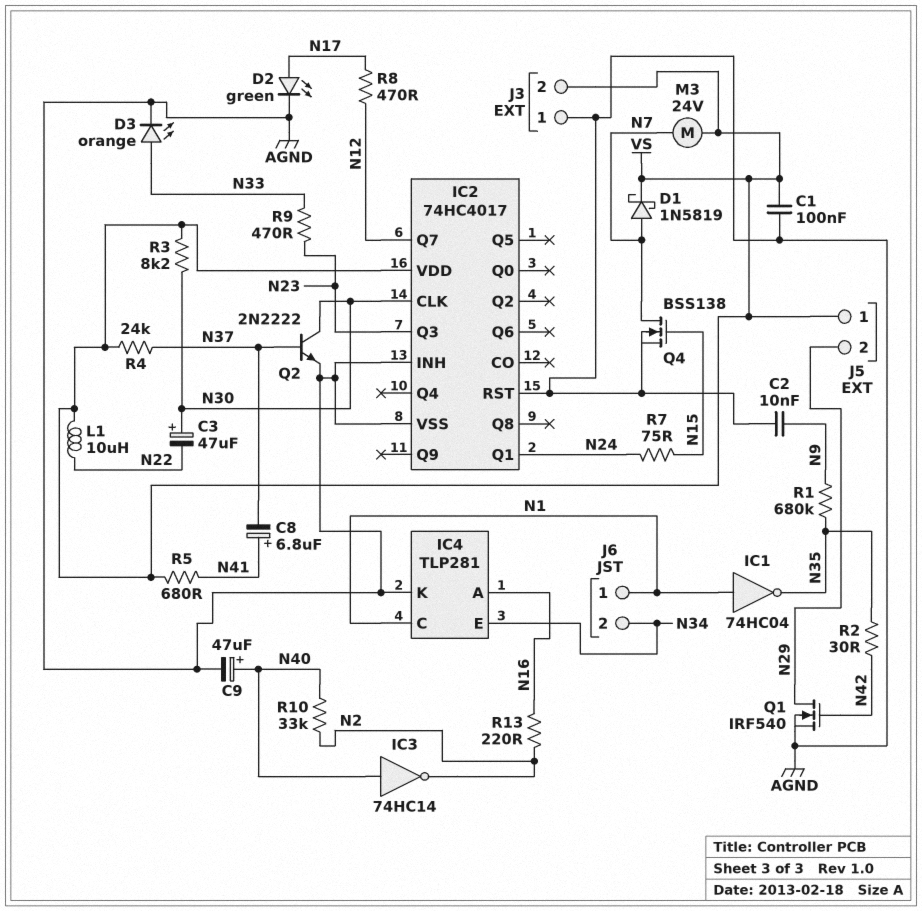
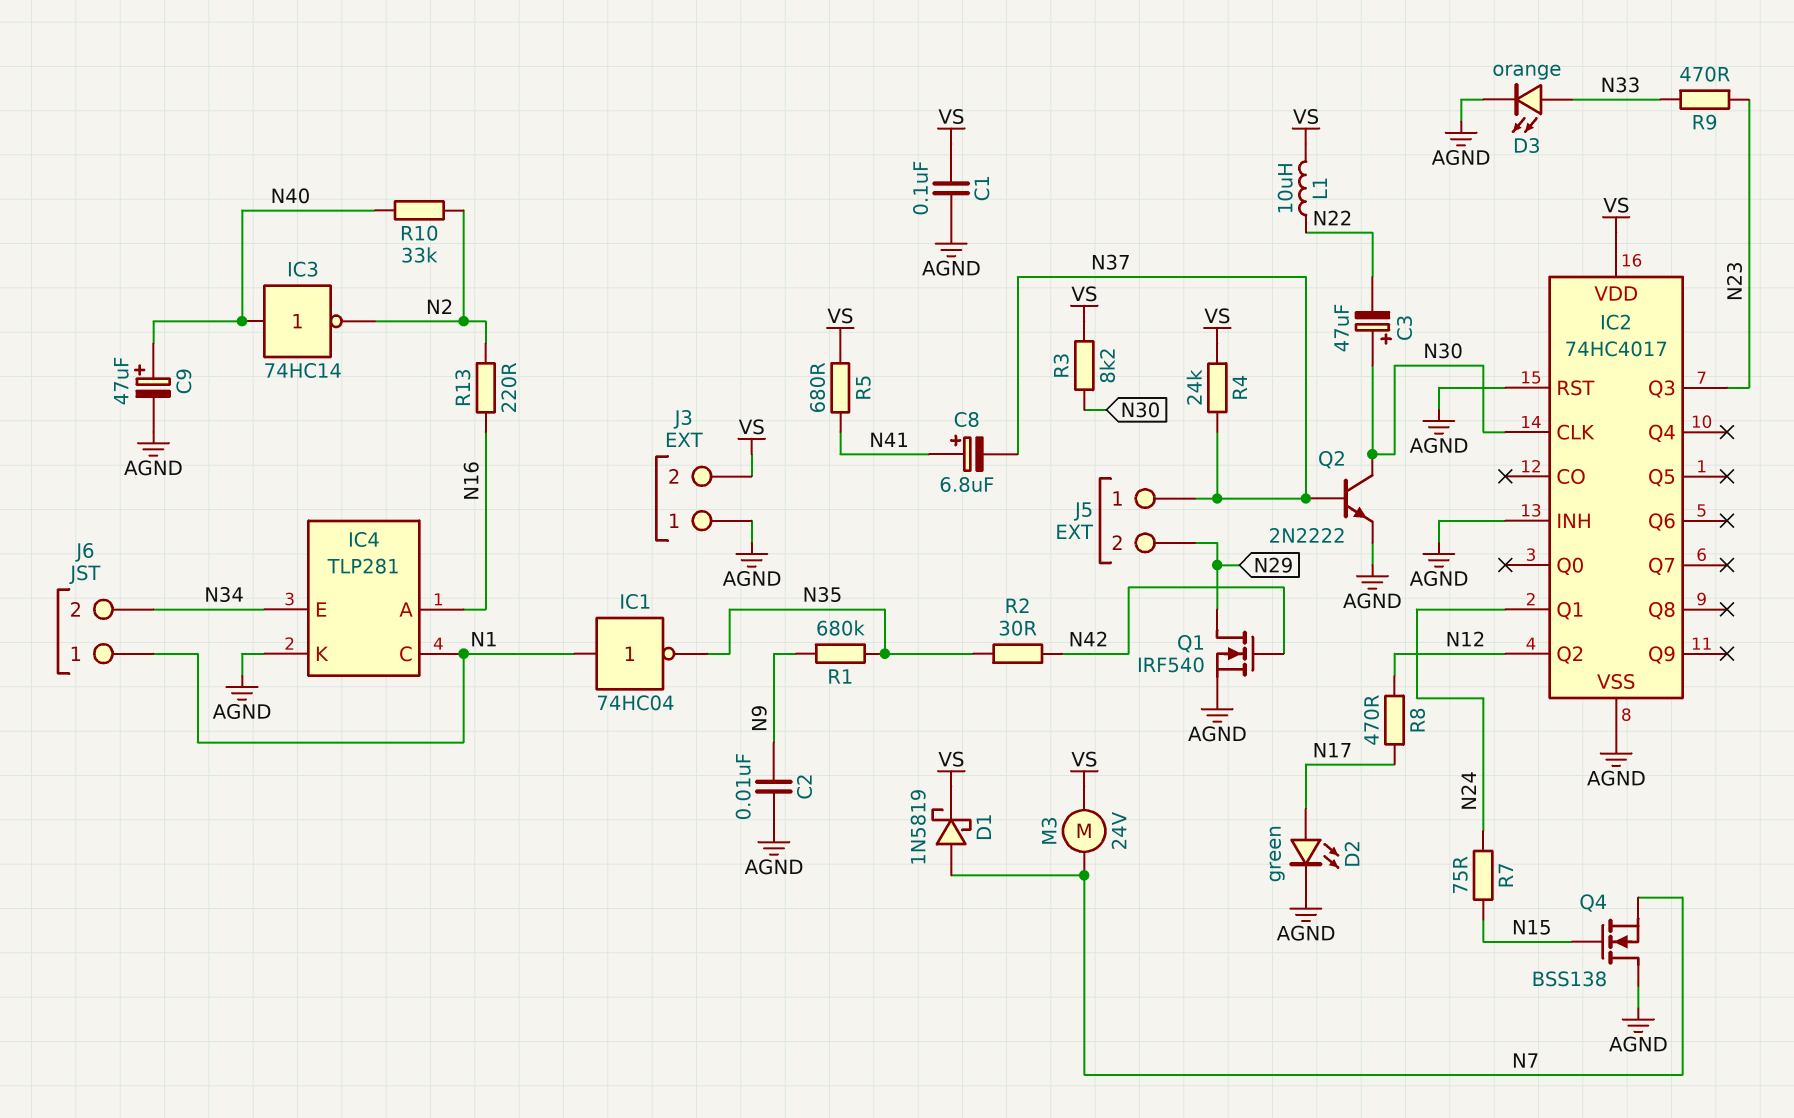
IC2 pin Q2: none -> N12
IC2 pin Q7: N12 -> none
J5 pin 1: VS -> N37
Q4: NMOS BSS138 (G N15, D N7, S AGND) -> NMOS BSS138 (G N15, D AGND, S N7)

